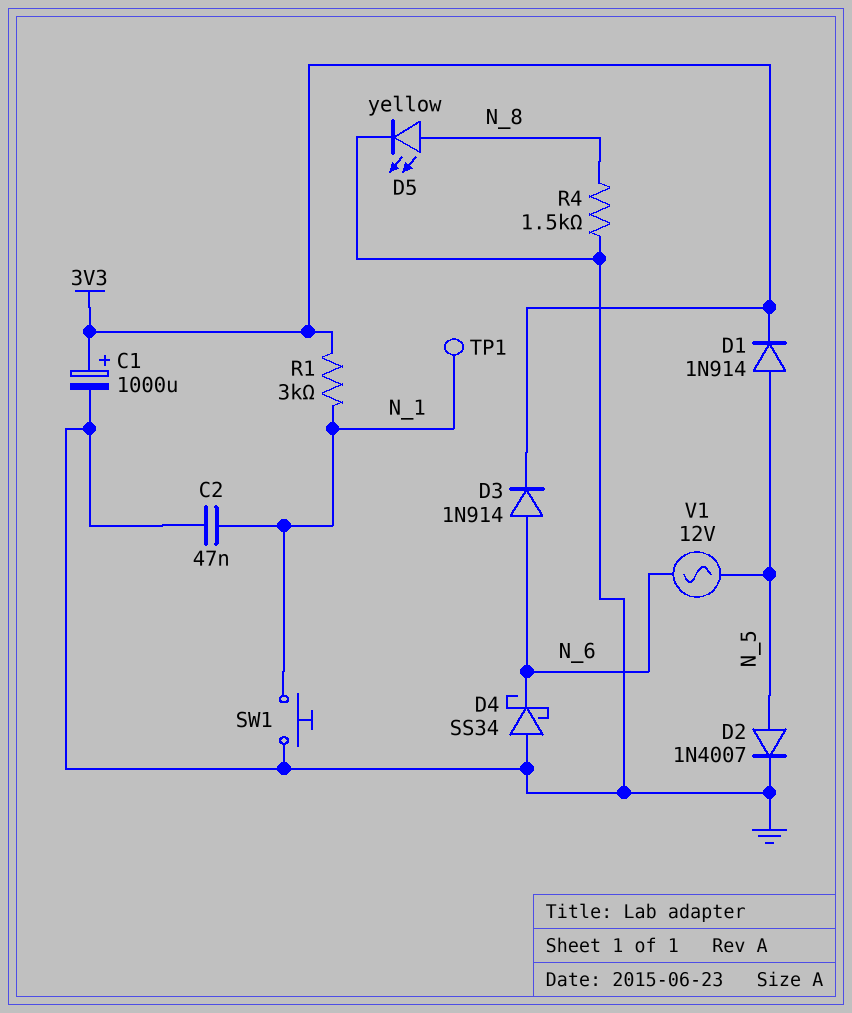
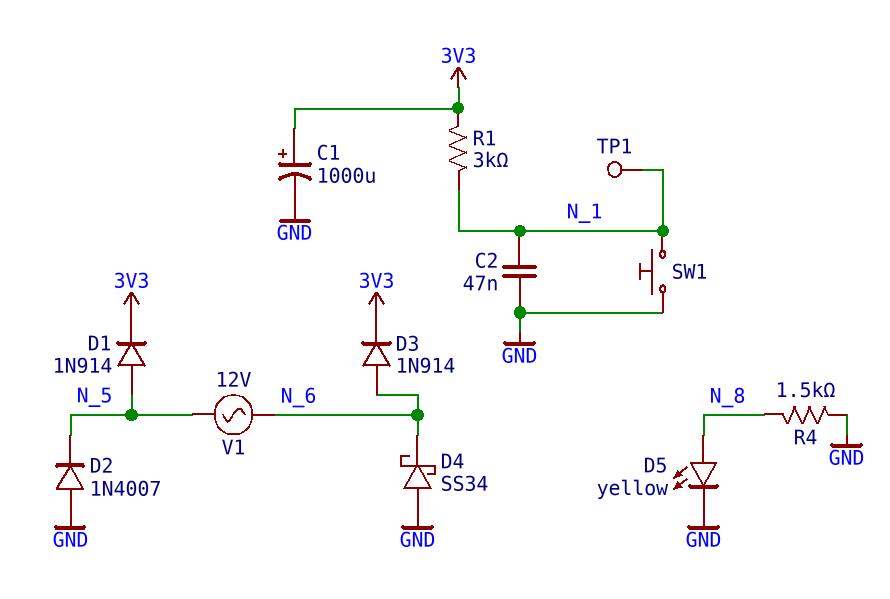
D2: diode 1N4007 (A N_5, K GND) -> diode 1N4007 (A GND, K N_5)

